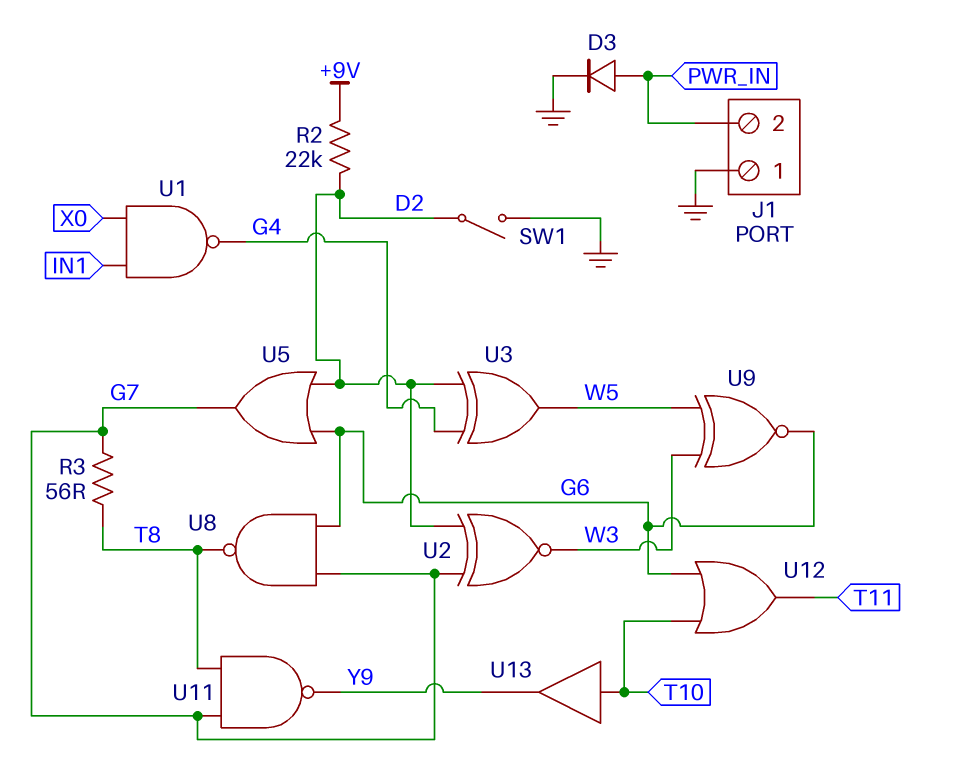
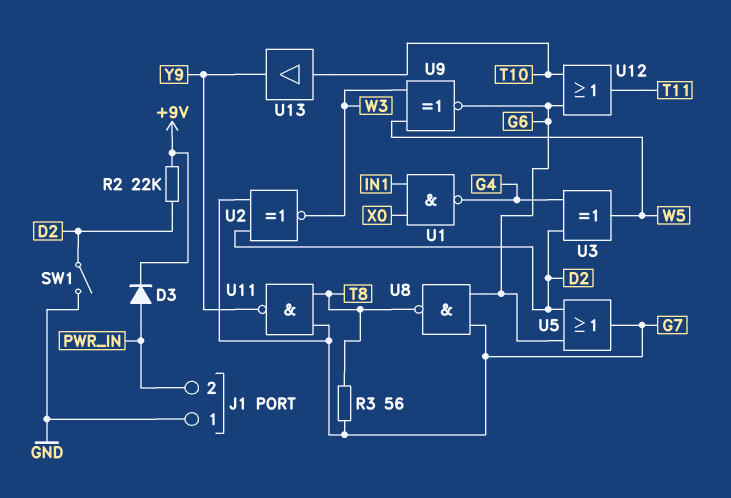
D3: diode (A PWR_IN, K GND) -> diode (A PWR_IN, K +9V)

